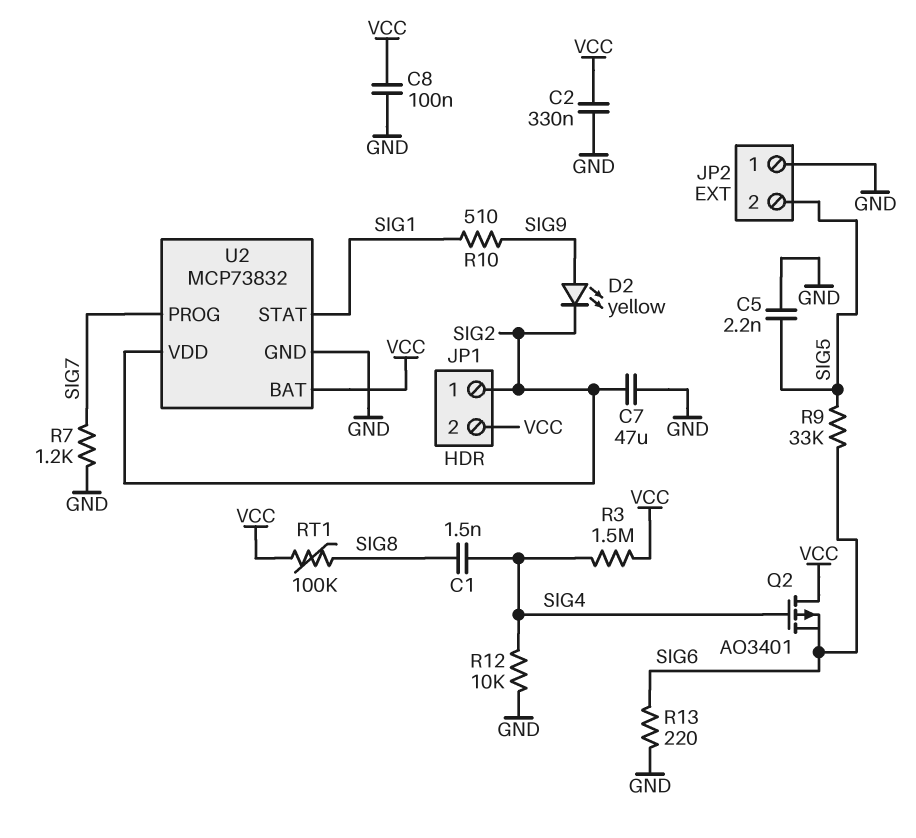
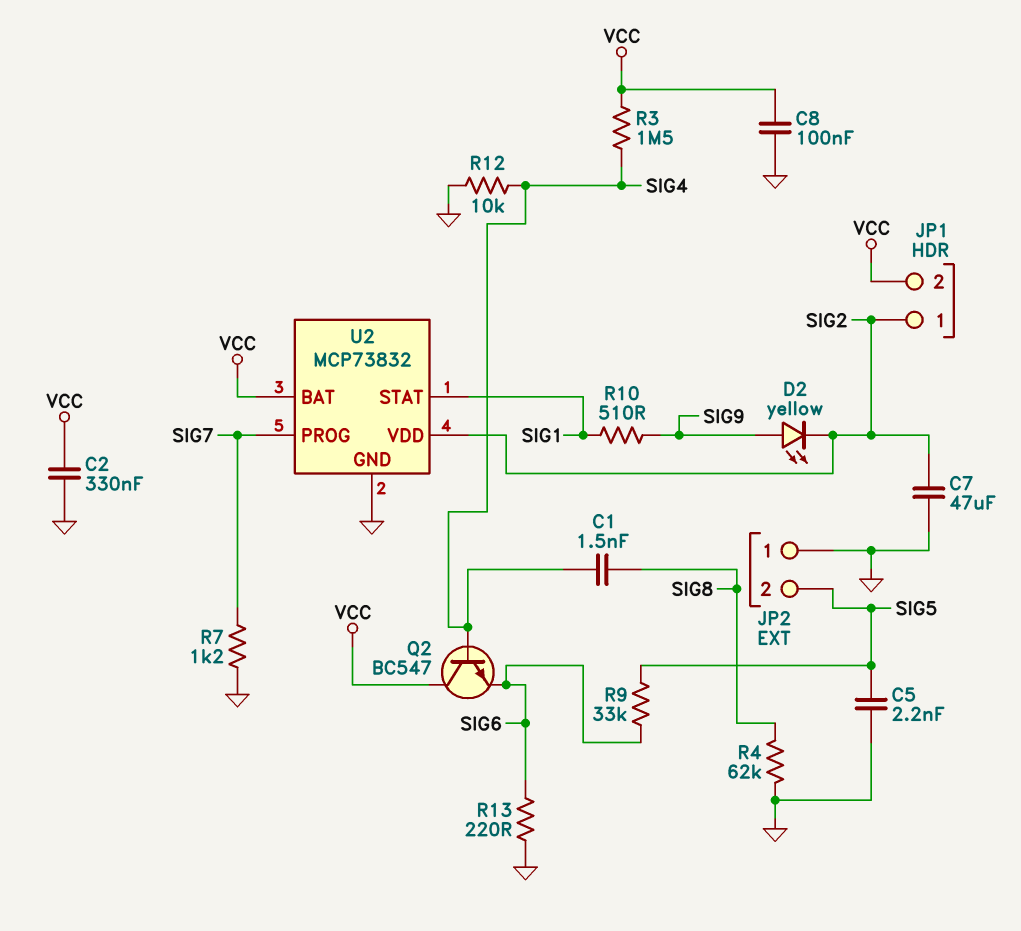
Q2: PMOS AO3401 (G SIG4, D VCC, S SIG6) -> NPN BC547 (B SIG4, C VCC, E SIG6)
R4: none -> 62k (GND, SIG8)
RT1: 100k (SIG8, VCC) -> none

